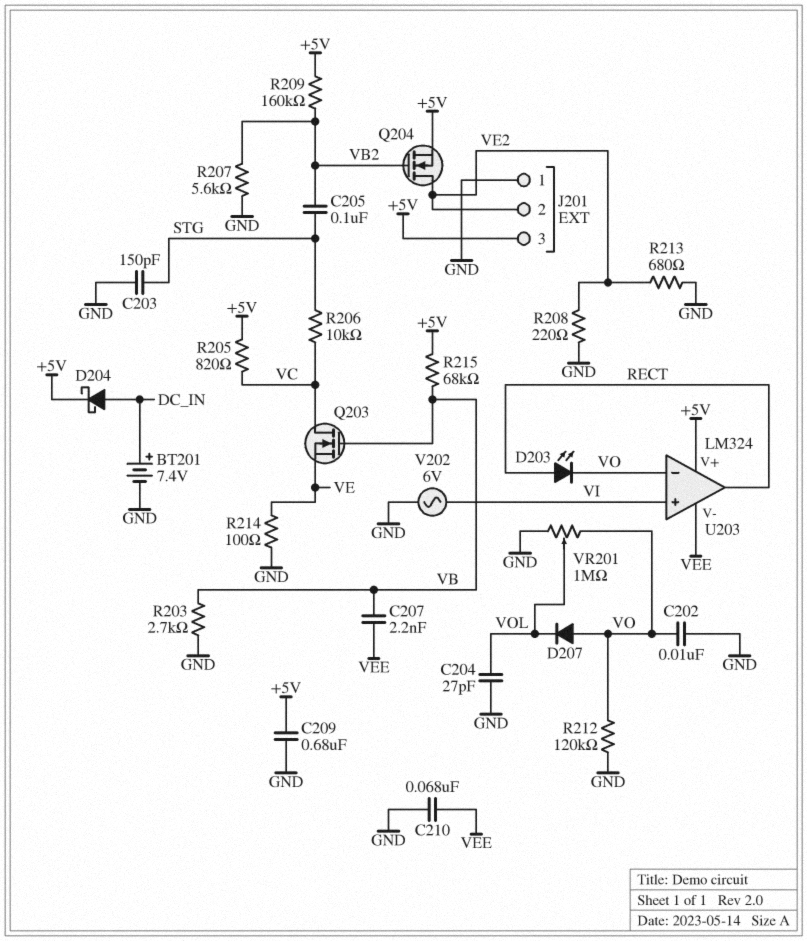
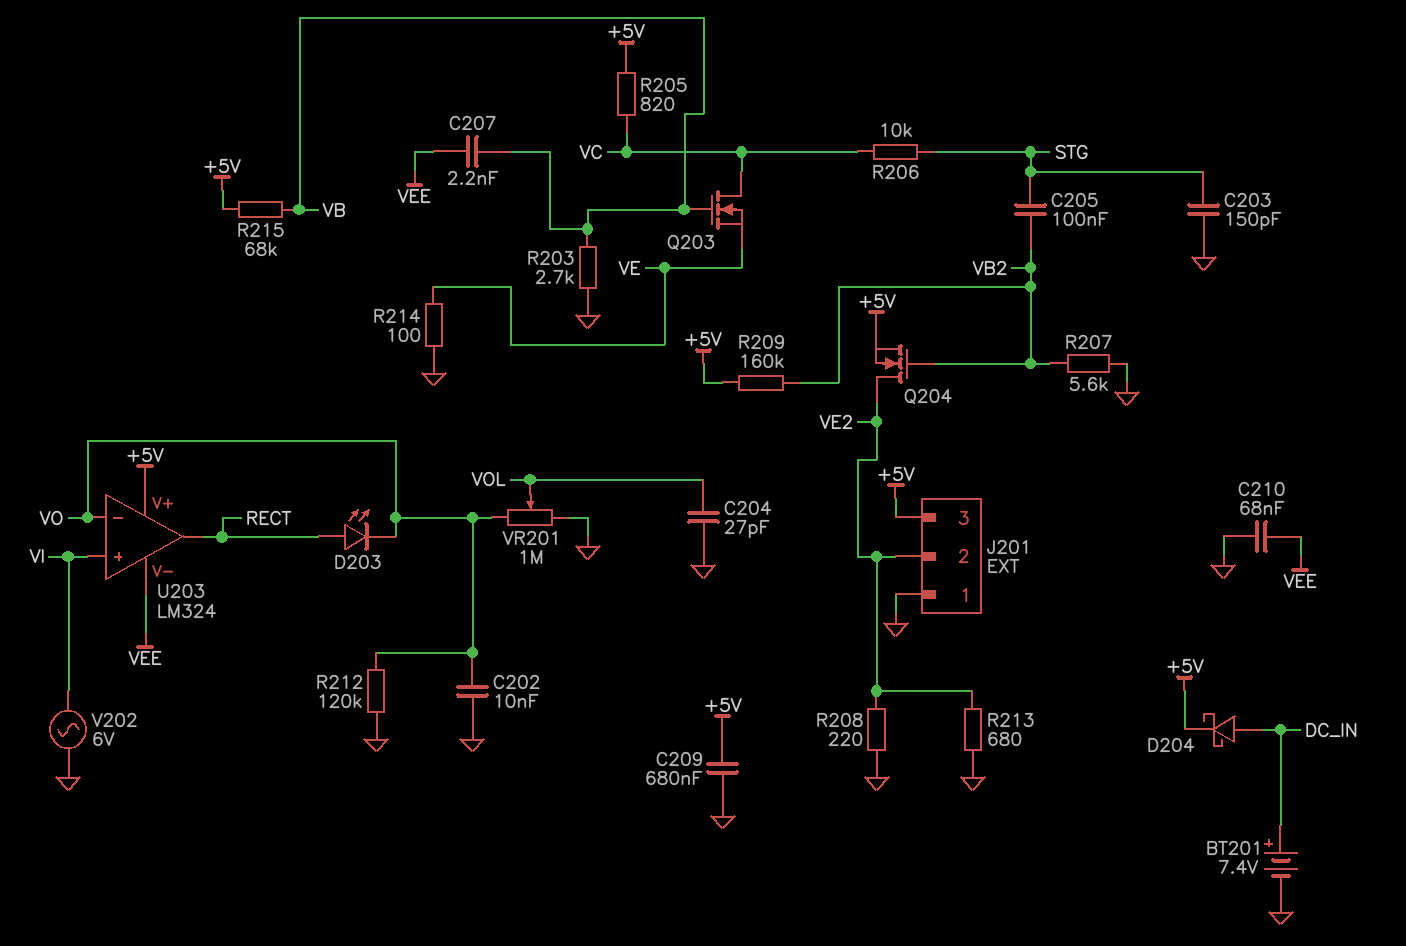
D207: diode (A VO, K VOL) -> none

